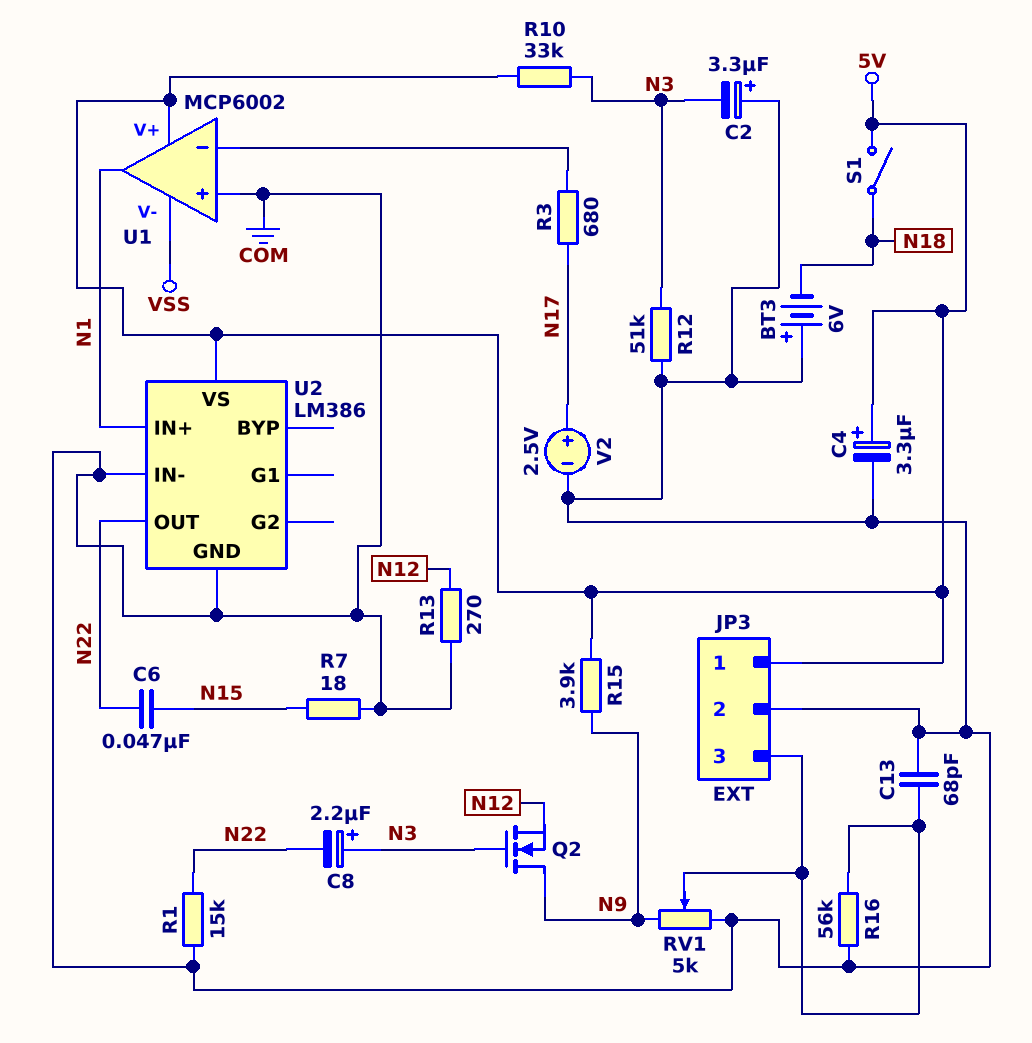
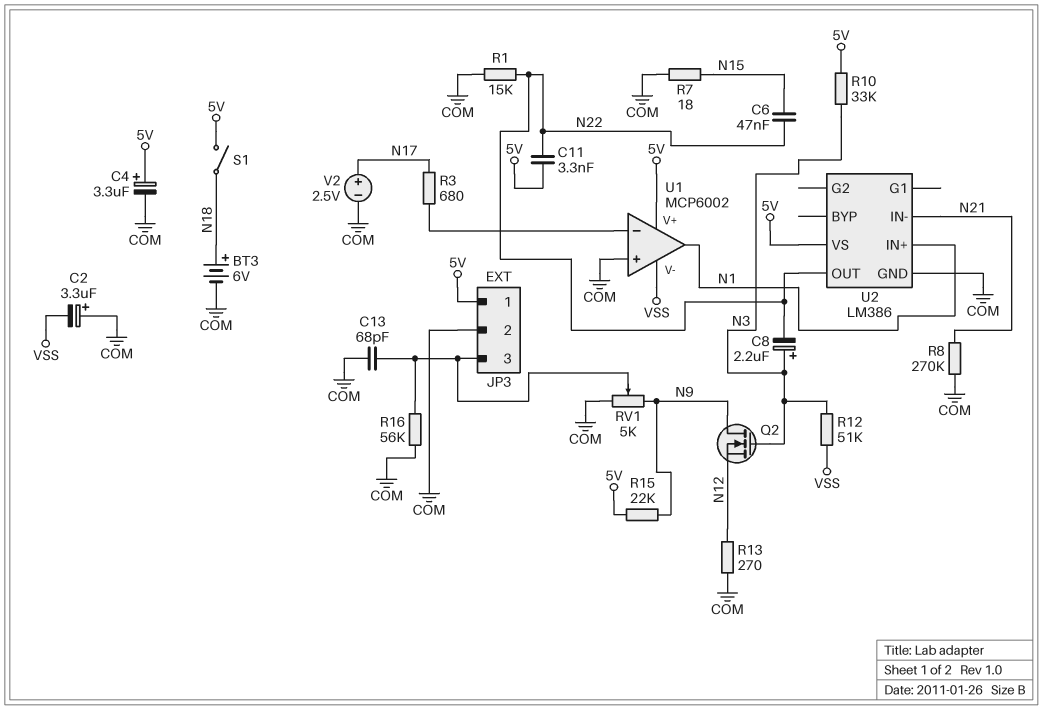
BT3: 6V (plus COM, minus N18) -> 6V (plus N18, minus COM)
C2: 3.3uF (plus COM, minus N3) -> 3.3uF (plus COM, minus VSS)
C11: none -> 3.3nF (5V, N22)
R8: none -> 270k (COM, N21)
R12: 51k (COM, N3) -> 51k (N3, VSS)
R15: 3.9k (5V, N9) -> 22k (5V, N9)
U2 pin IN-: COM -> N21

